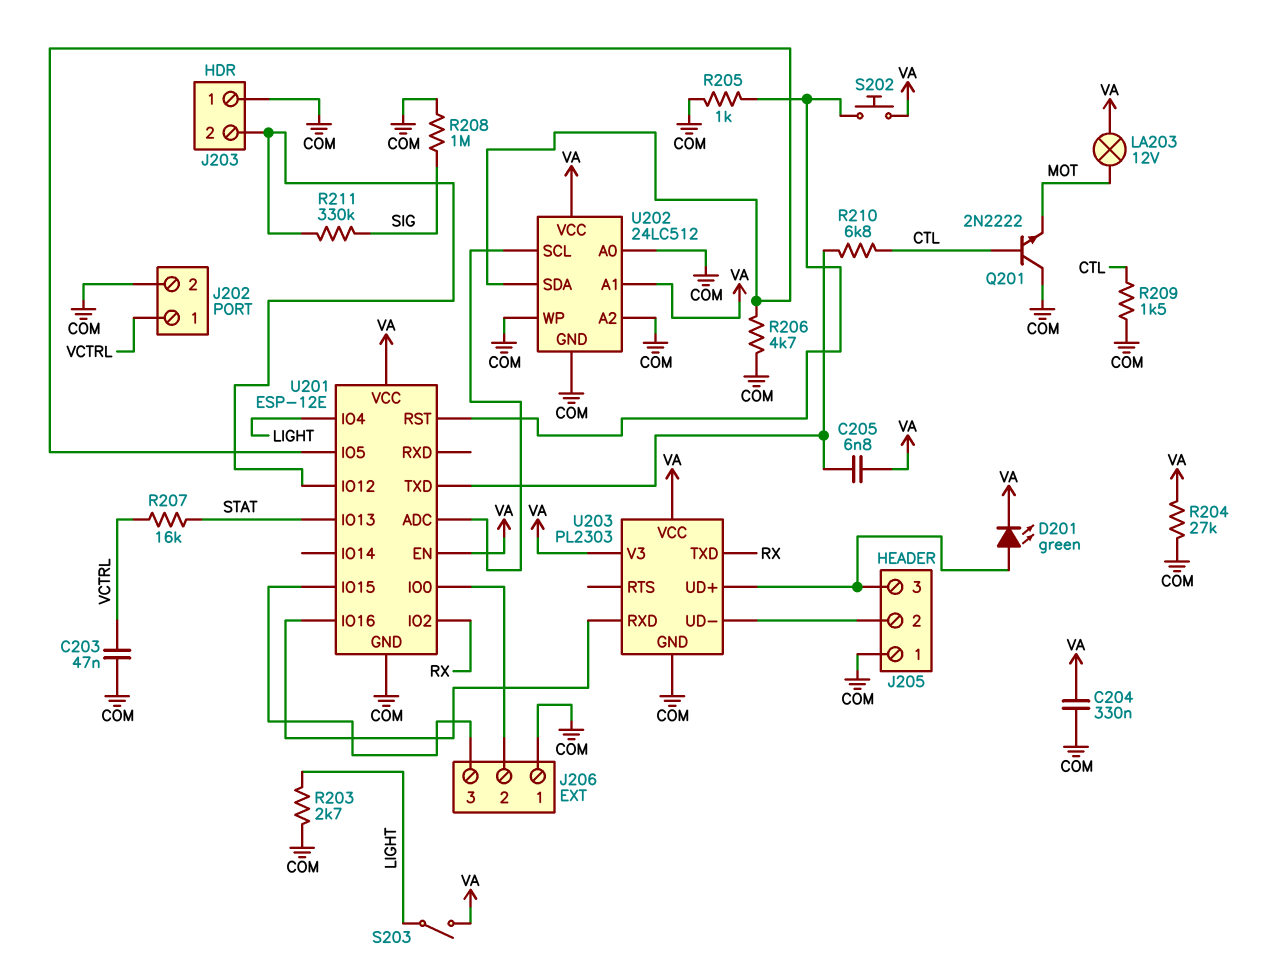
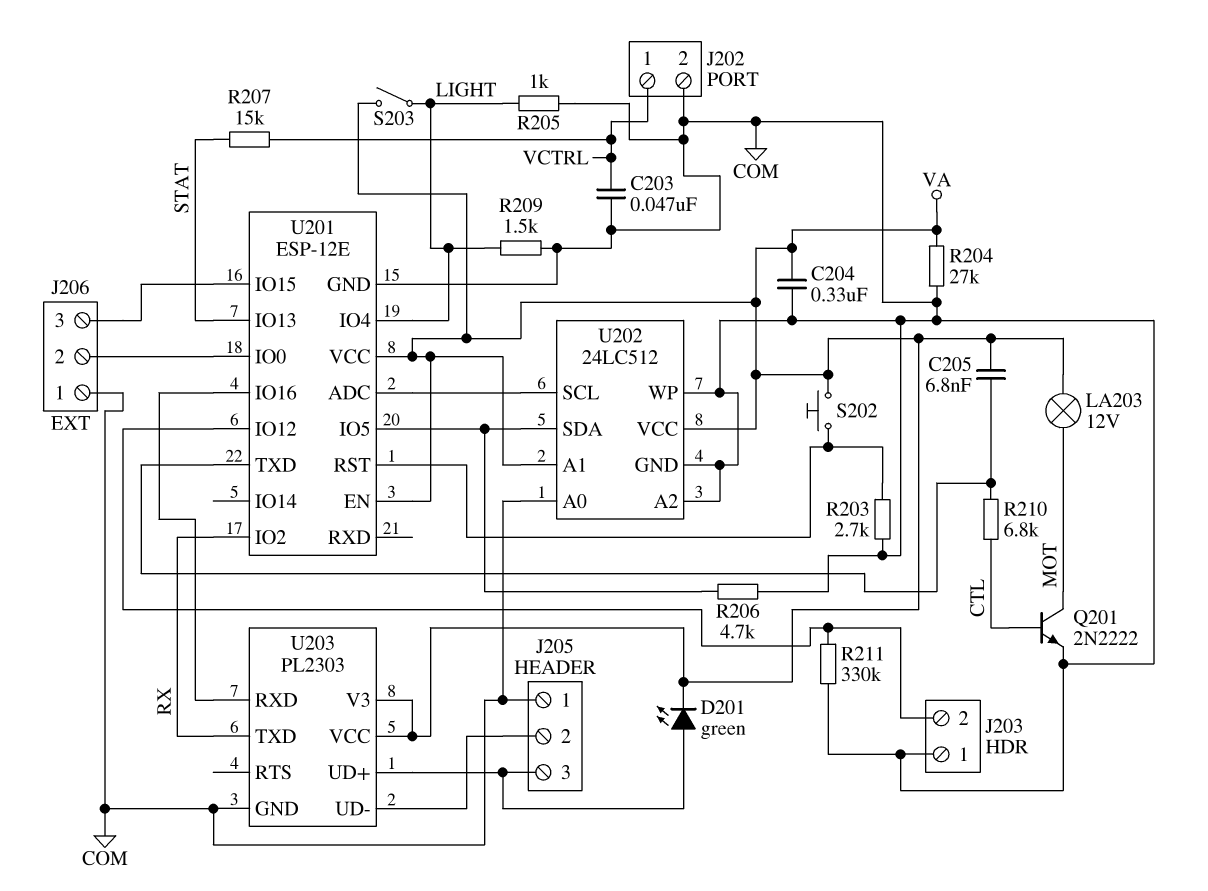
Q201: NPN 2N2222 (B CTL, C COM, E MOT) -> NPN 2N2222 (B CTL, C MOT, E COM)
R203: 2.7k (COM, LIGHT) -> 2.7k (COM, U201/RST)
R205: 1k (COM, U201/RST) -> 1k (COM, LIGHT)
R207: 16k (STAT, VCTRL) -> 15k (STAT, VCTRL)
R208: 1M (COM, SIG) -> none
R209: 1.5k (COM, CTL) -> 1.5k (COM, LIGHT)
R211: 330k (J203/2, SIG) -> 330k (COM, J203/2)

